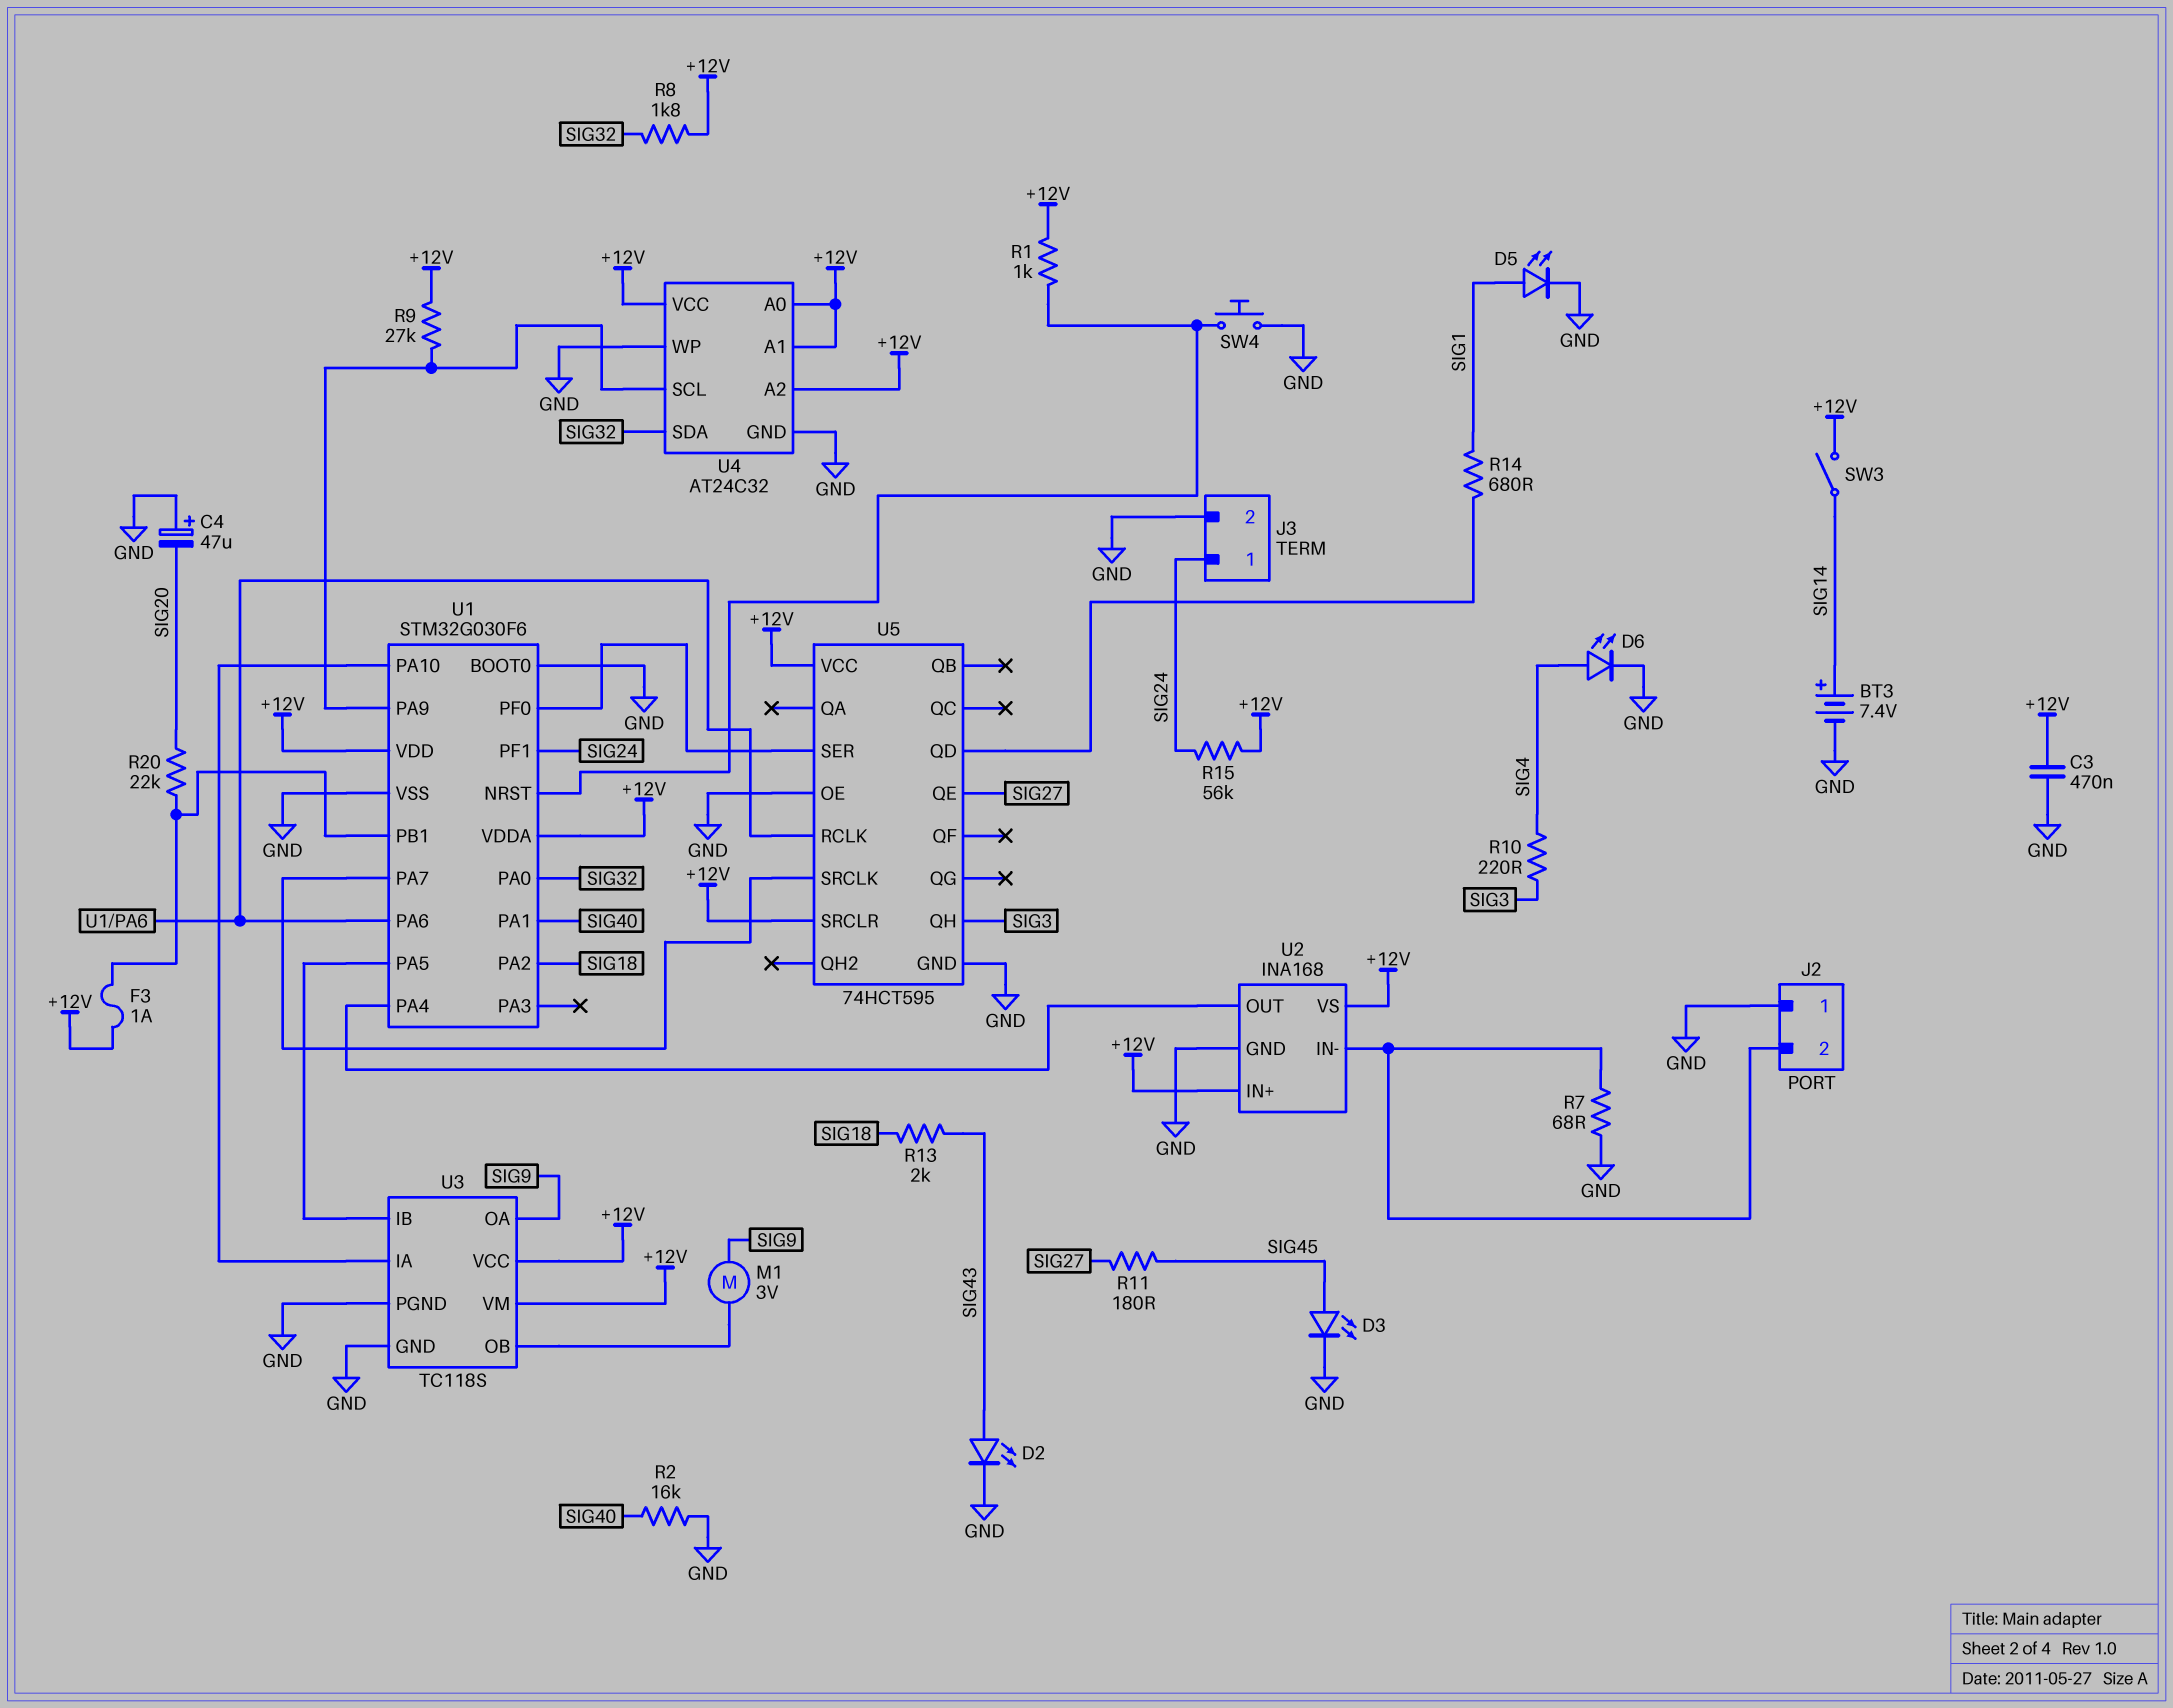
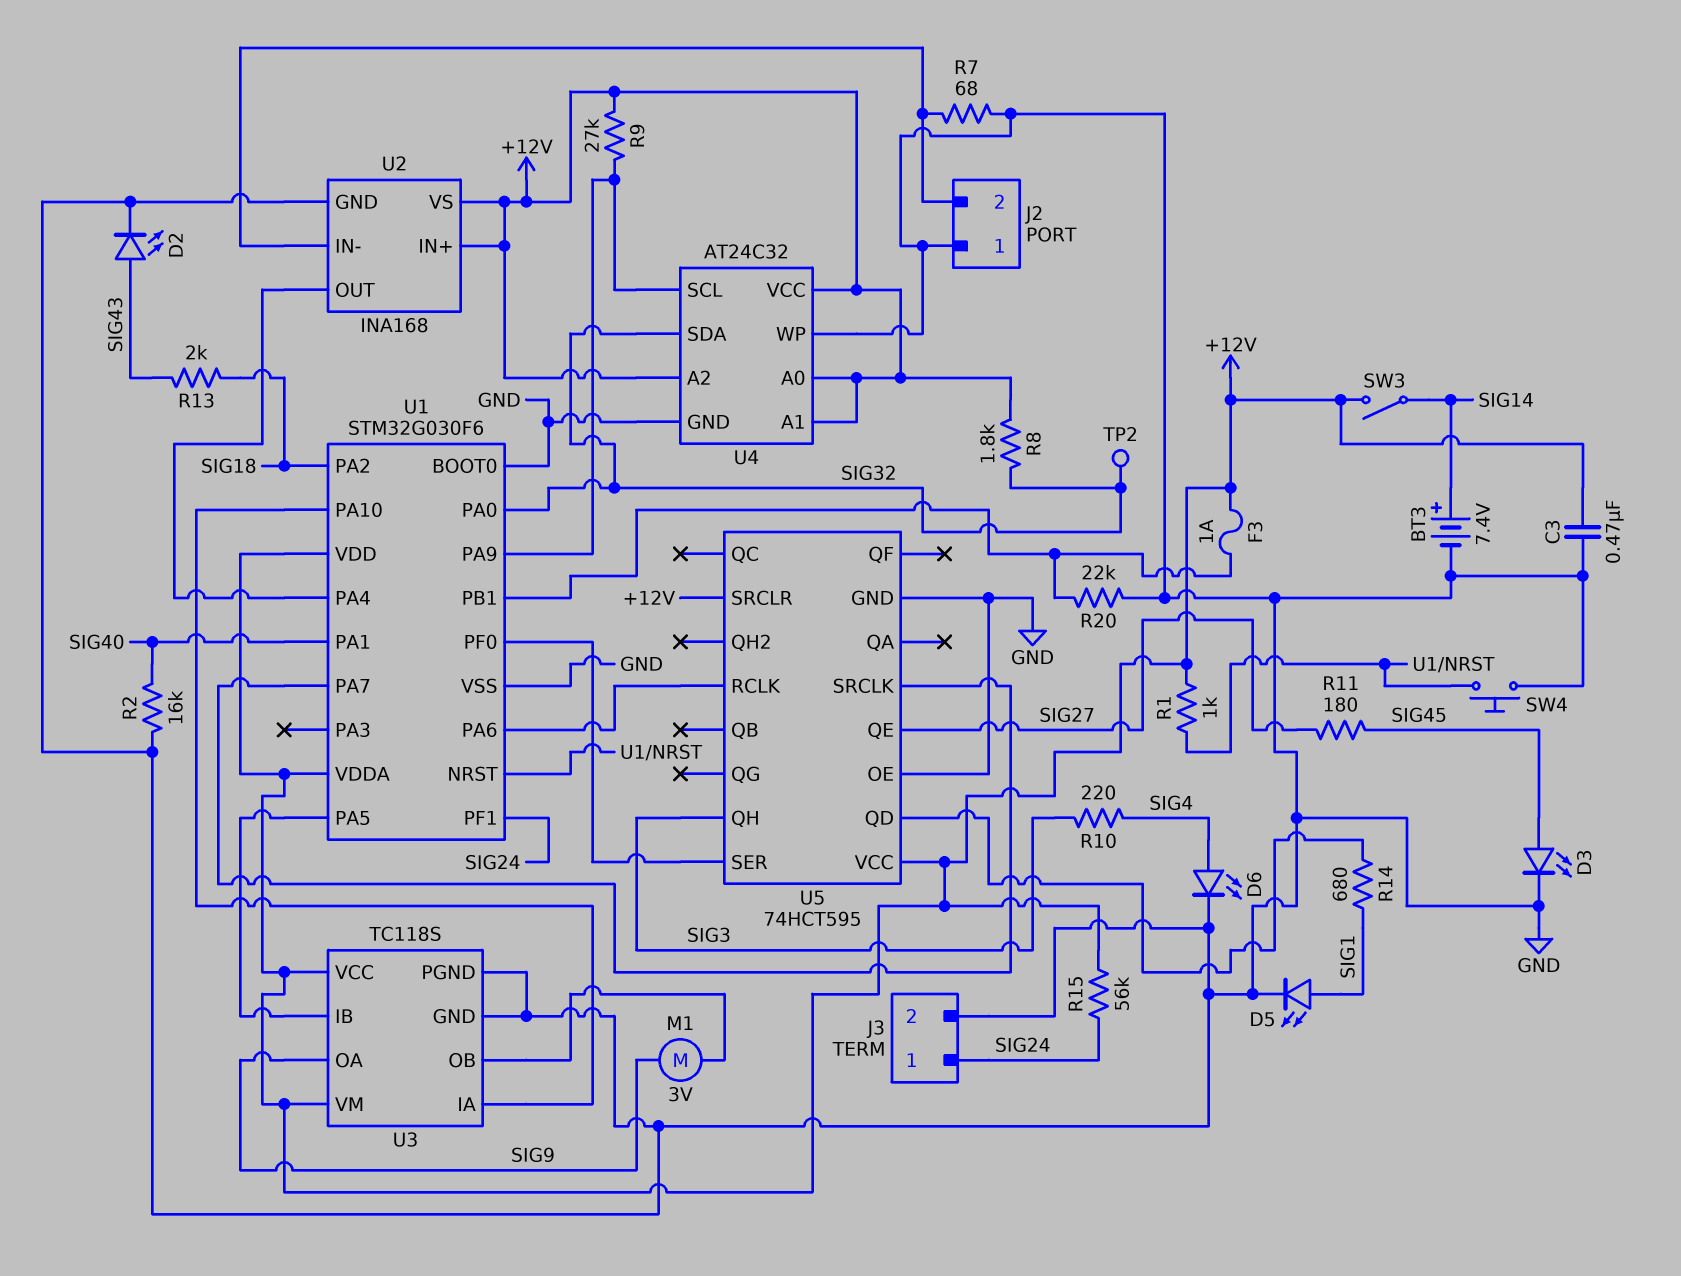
C4: 47uF (plus GND, minus SIG20) -> none
R20: 22k (SIG20, U1/PB1) -> 22k (GND, U1/PB1)
TP2: none -> test point (SIG32)

